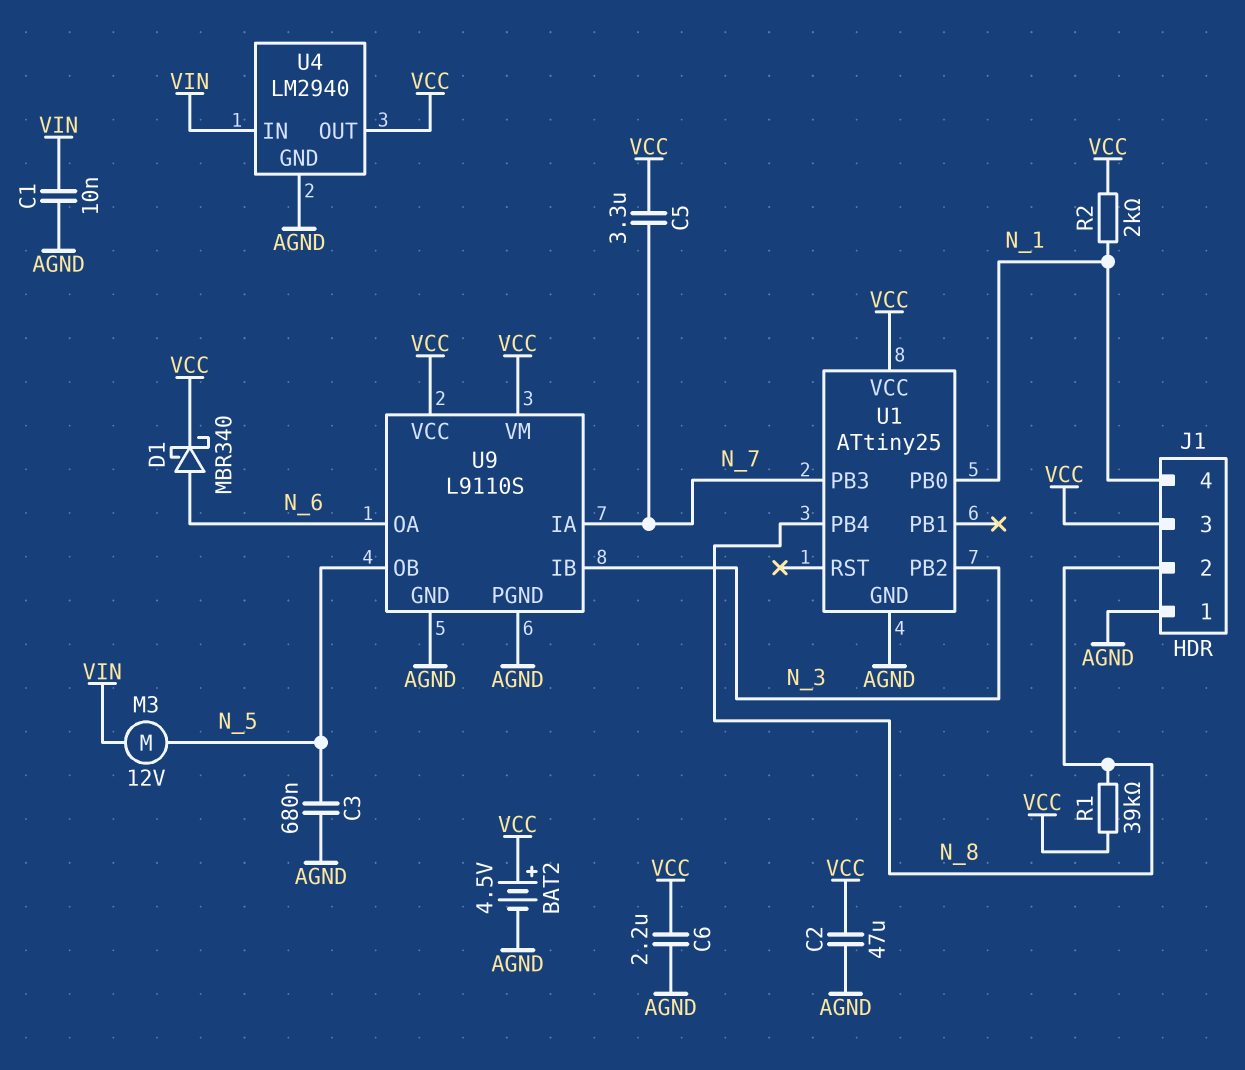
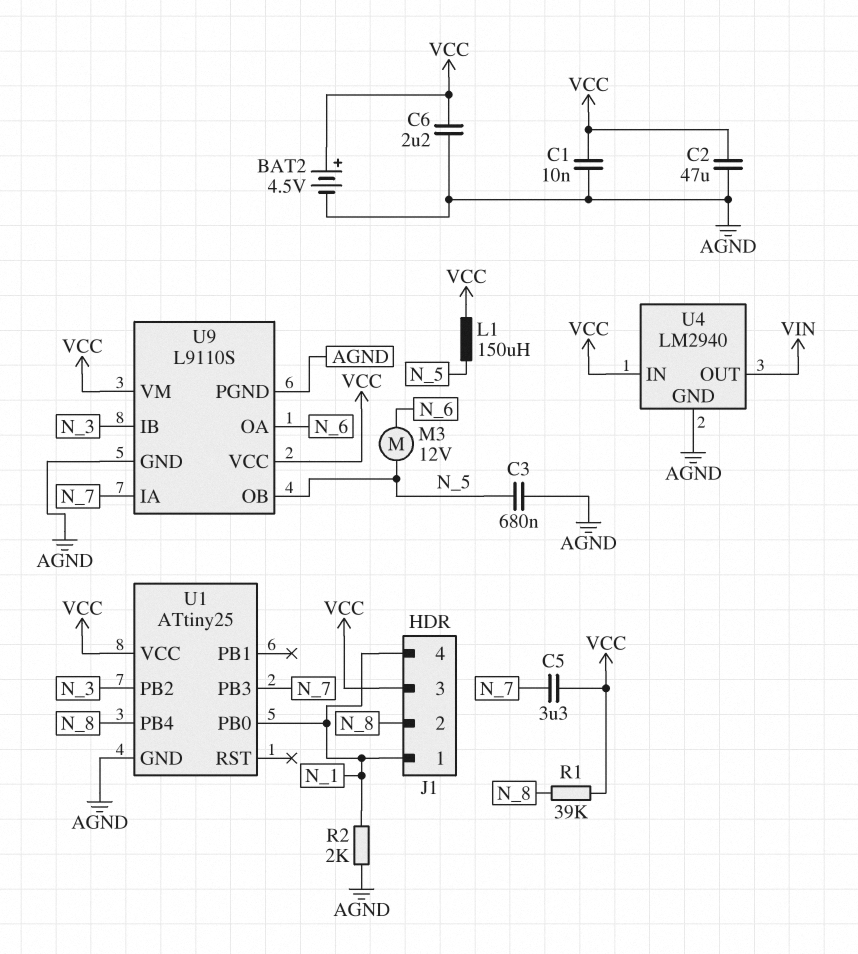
C1: 10nF (AGND, VIN) -> 10nF (AGND, VCC)
D1: schottky MBR340 (A N_6, K VCC) -> none
J1 pin 1: AGND -> N_1
L1: none -> 150uH (N_5, VCC)
M3: motor 12V (N_5, VIN) -> motor 12V (N_5, N_6)
R2: 2k (N_1, VCC) -> 2k (AGND, N_1)
U4 pin IN: VIN -> VCC
U4 pin OUT: VCC -> VIN

